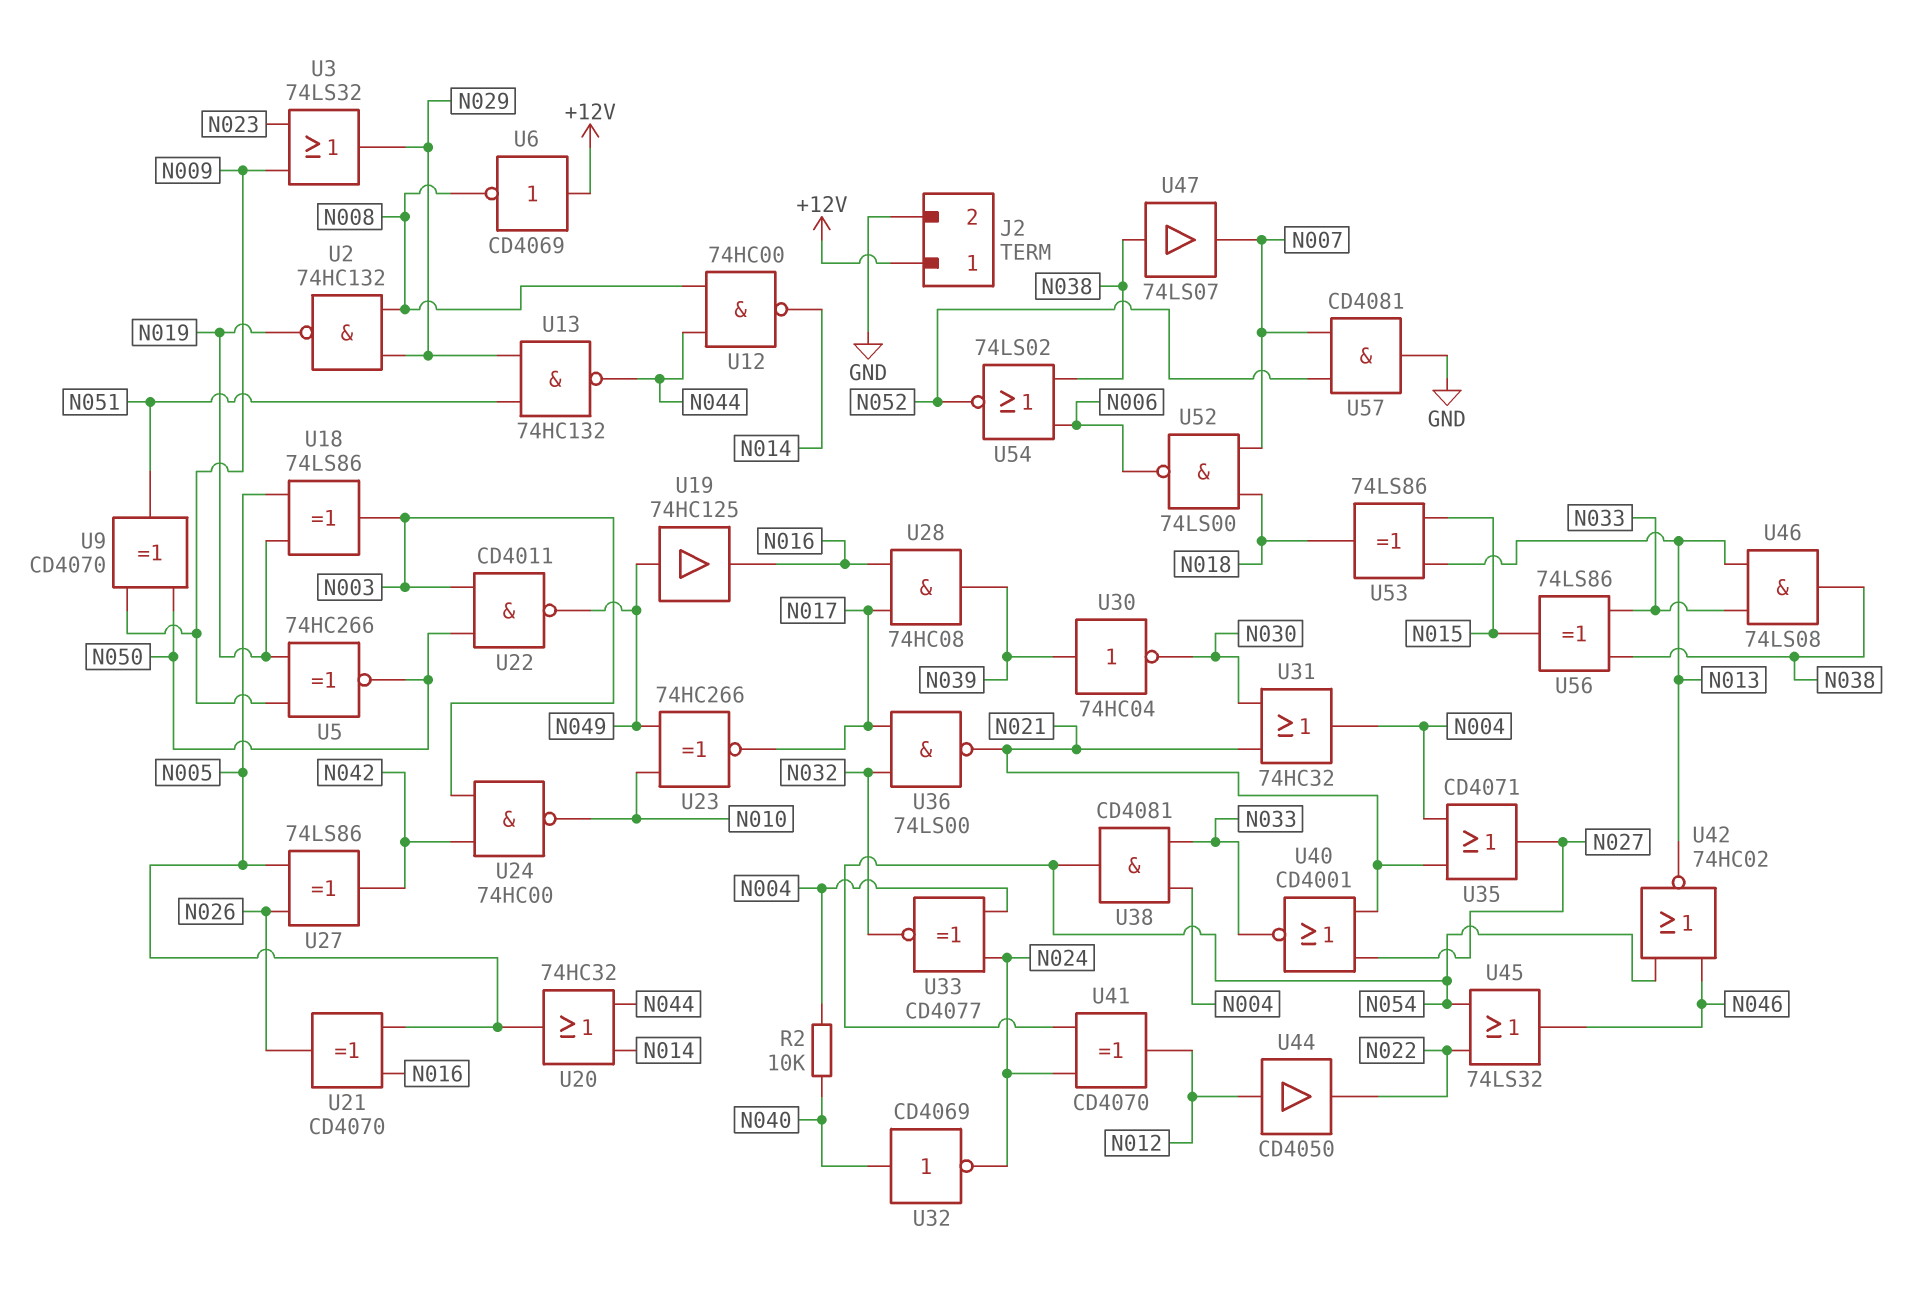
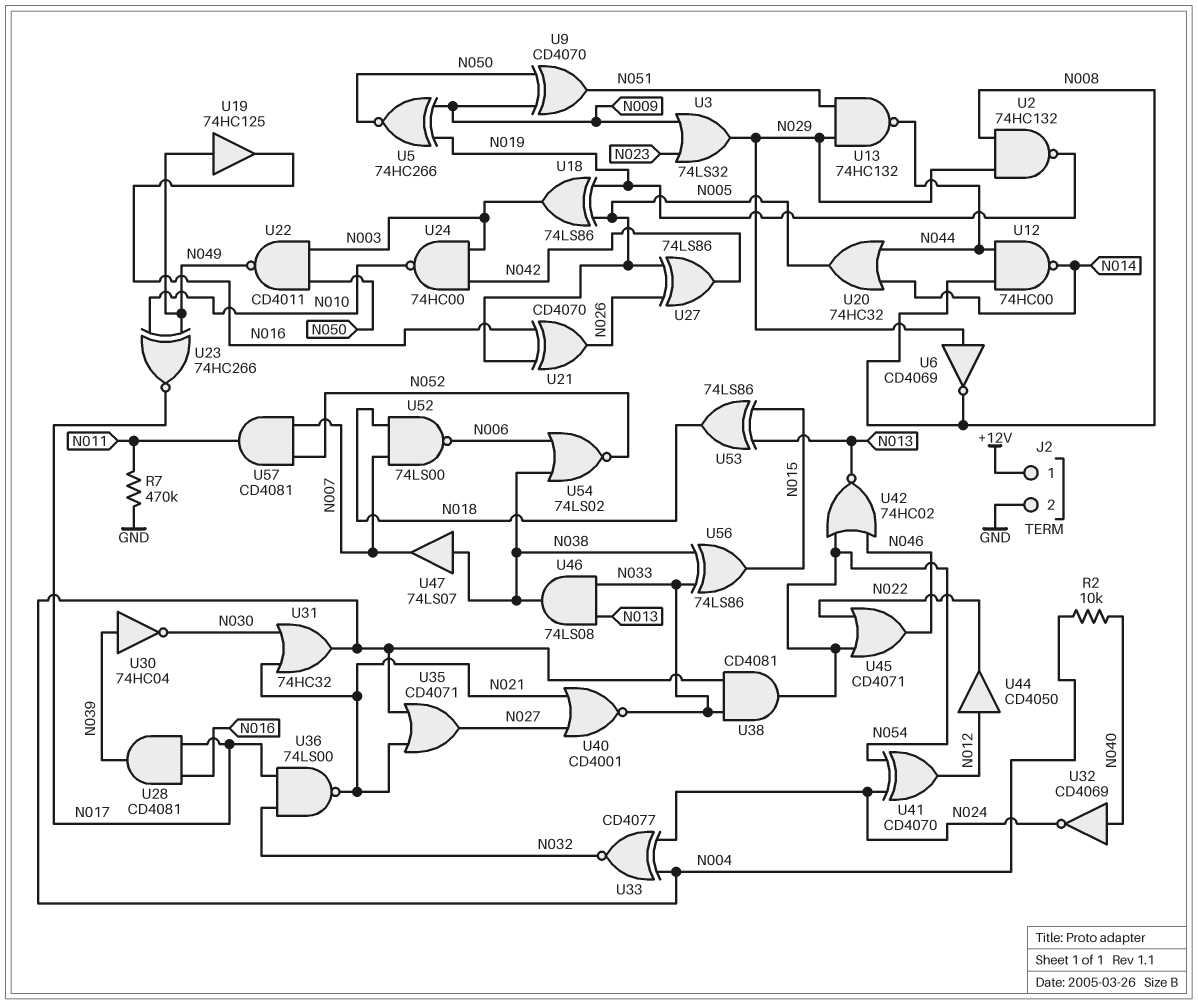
R7: none -> 470k (GND, N011)
U6: NOT CD4069 (in +12V, out N008) -> NOT CD4069 (in N029, out N008)
U28: AND 74HC08 (in N016, in N017, out N039) -> AND CD4081 (in N016, in N017, out N039)
U45: OR 74LS32 (in N022, in N054, out N046) -> OR CD4071 (in N022, in N054, out N046)
U57: AND CD4081 (in N007, in N052, out GND) -> AND CD4081 (in N007, in N052, out N011)

